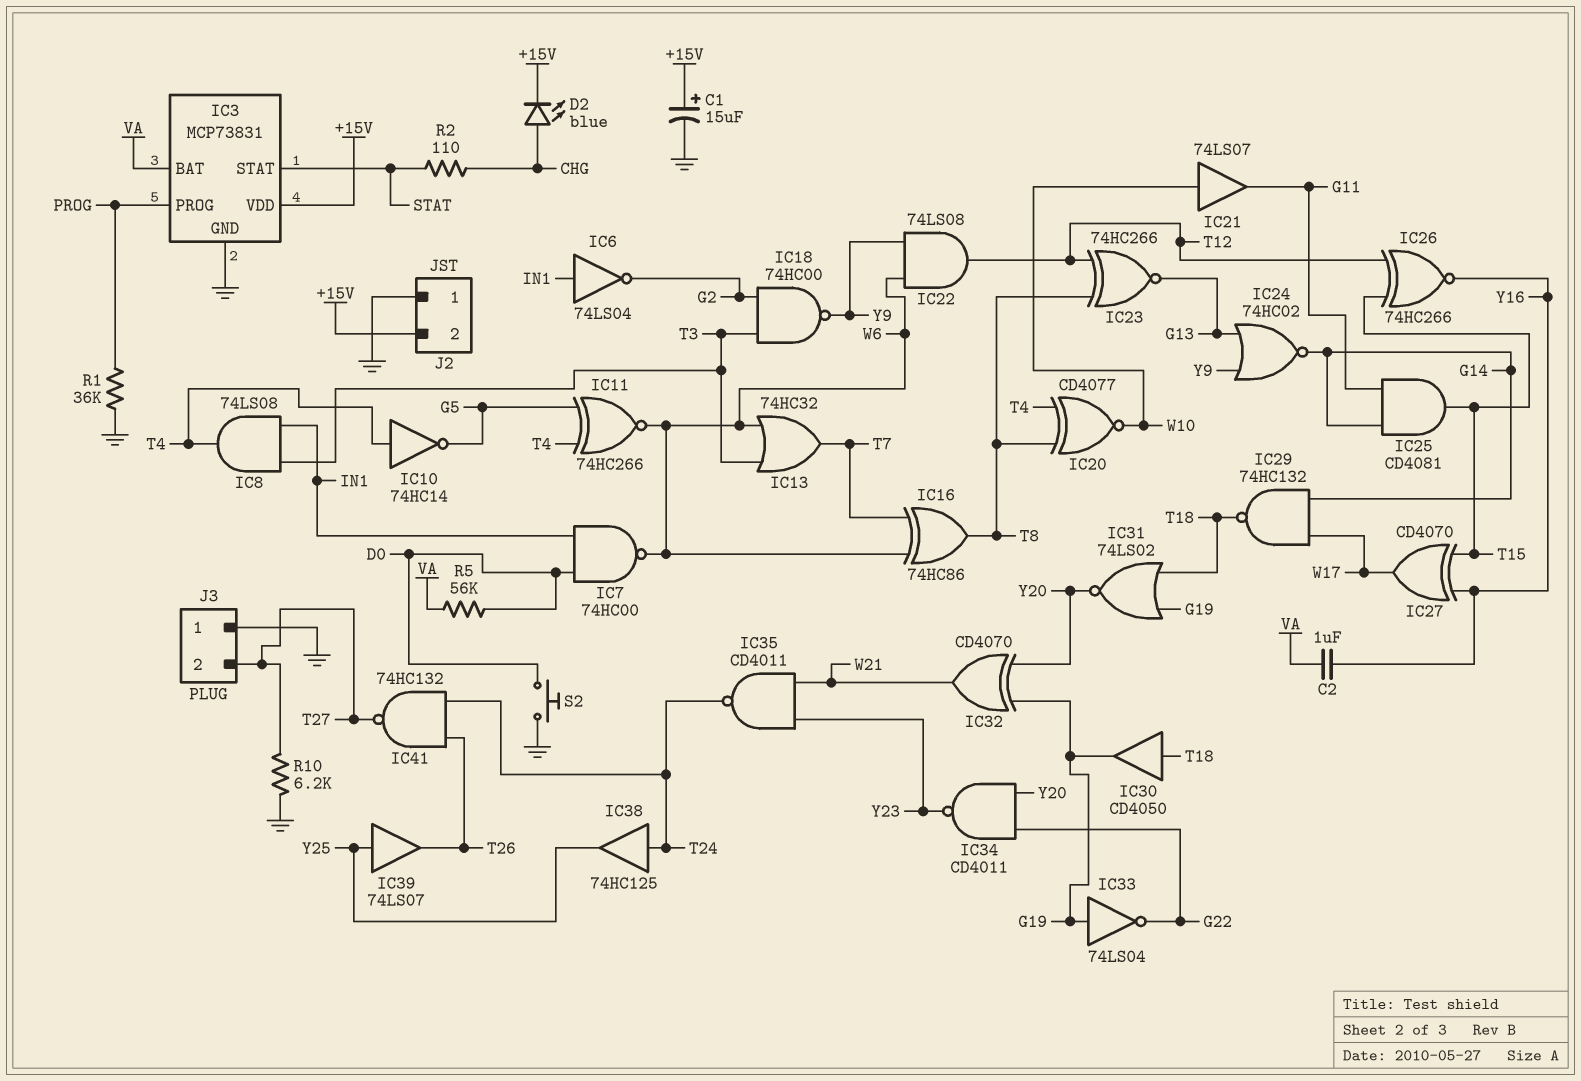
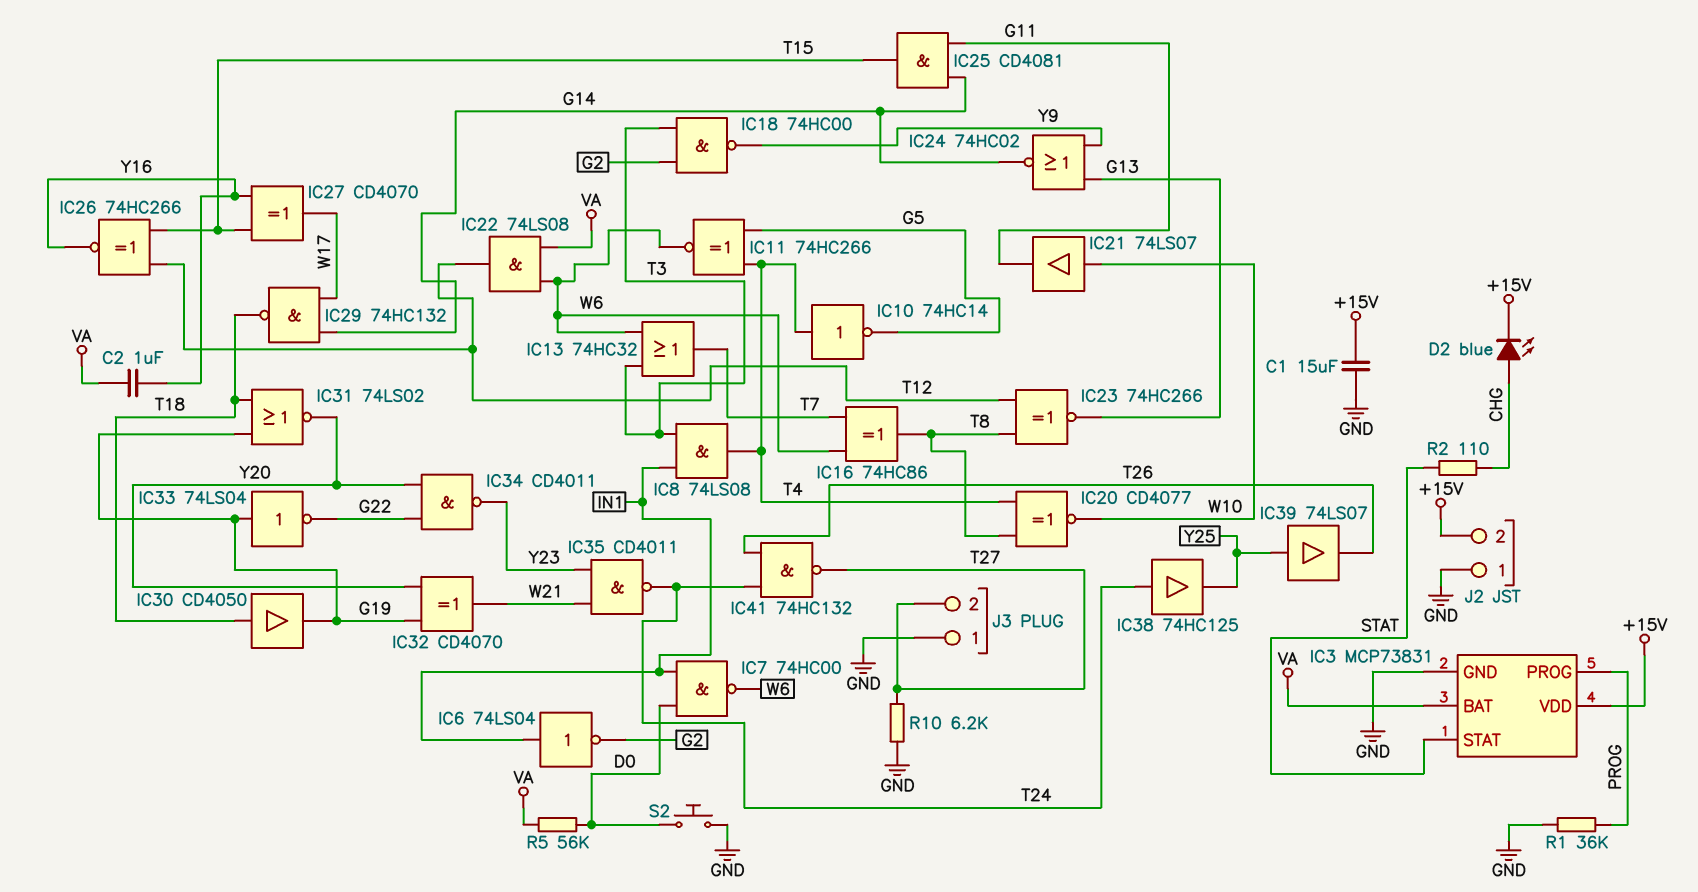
C1: 15uF (plus +15V, minus GND) -> 15uF (+15V, GND)
IC22: AND 74LS08 (in W6, in Y9, out T12) -> AND 74LS08 (in VA, in W6, out T12)

